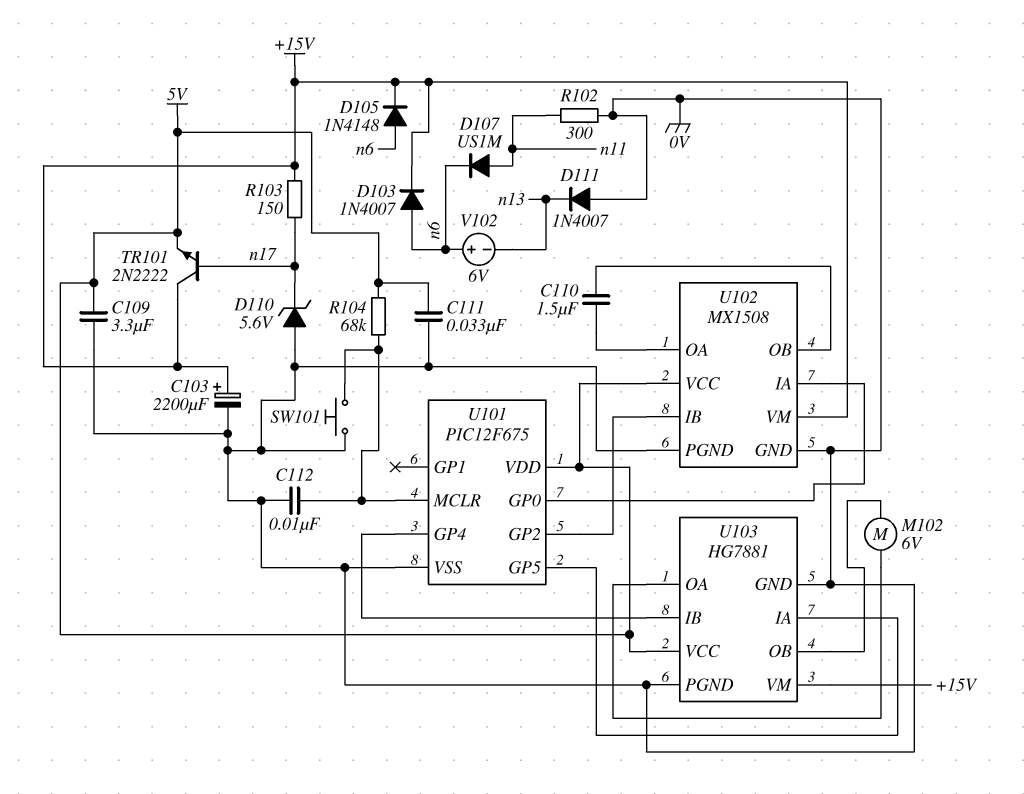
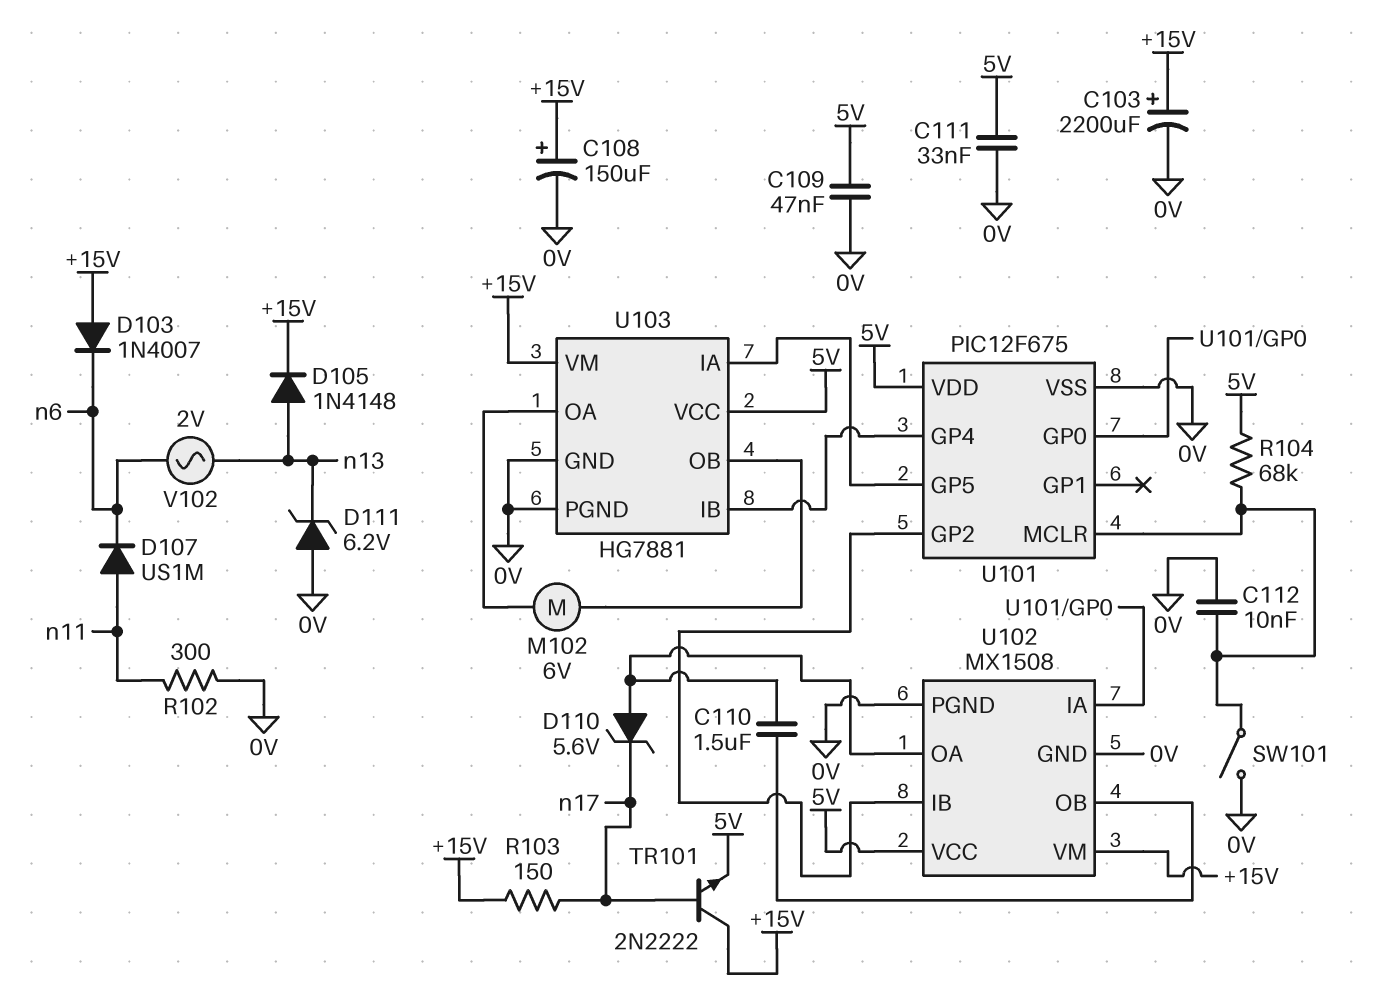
C108: none -> 150uF (plus +15V, minus 0V)
C109: 3.3uF (0V, 5V) -> 47nF (0V, 5V)
D103: diode 1N4007 (A n6, K +15V) -> diode 1N4007 (A +15V, K n6)
D105: diode 1N4148 (A n6, K +15V) -> diode 1N4148 (A n13, K +15V)
D110: zener 5.6V (A 0V, K n17) -> zener 5.6V (A U102/OA, K n17)
D111: diode 1N4007 (A 0V, K n13) -> zener 6.2V (A 0V, K n13)
SW101: button (0V, U101/MCLR) -> switch (0V, U101/MCLR)
V102: 6V (plus n6, minus n13) -> AC 2V (n6, n13)

